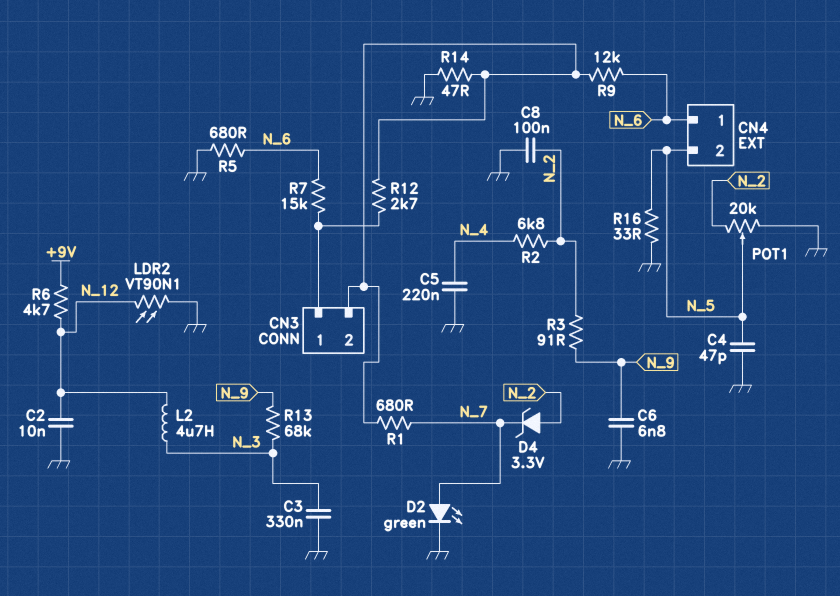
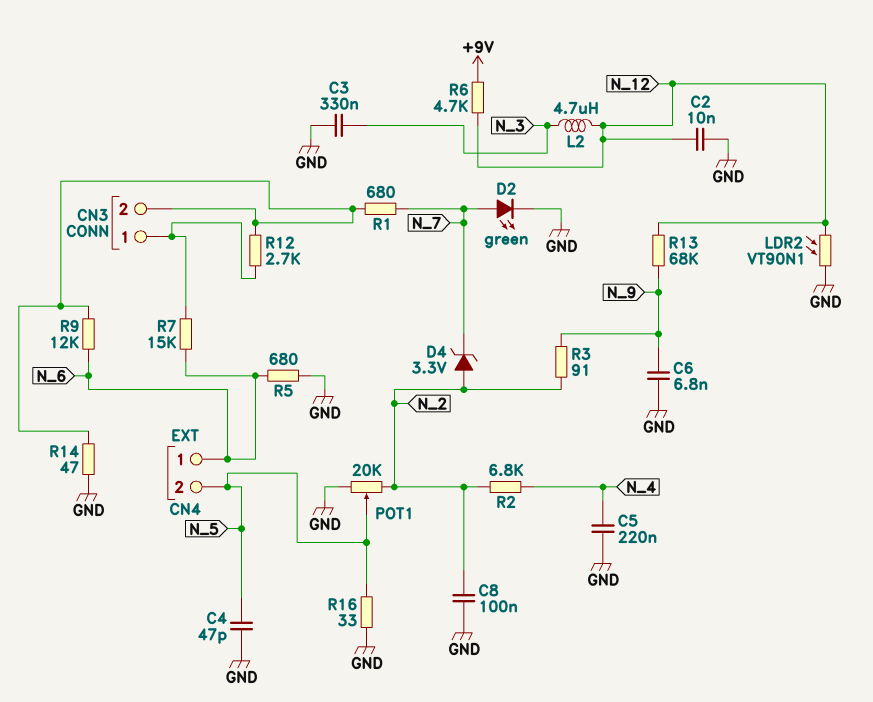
R13: 68k (N_3, N_9) -> 68k (N_9, N_12)

